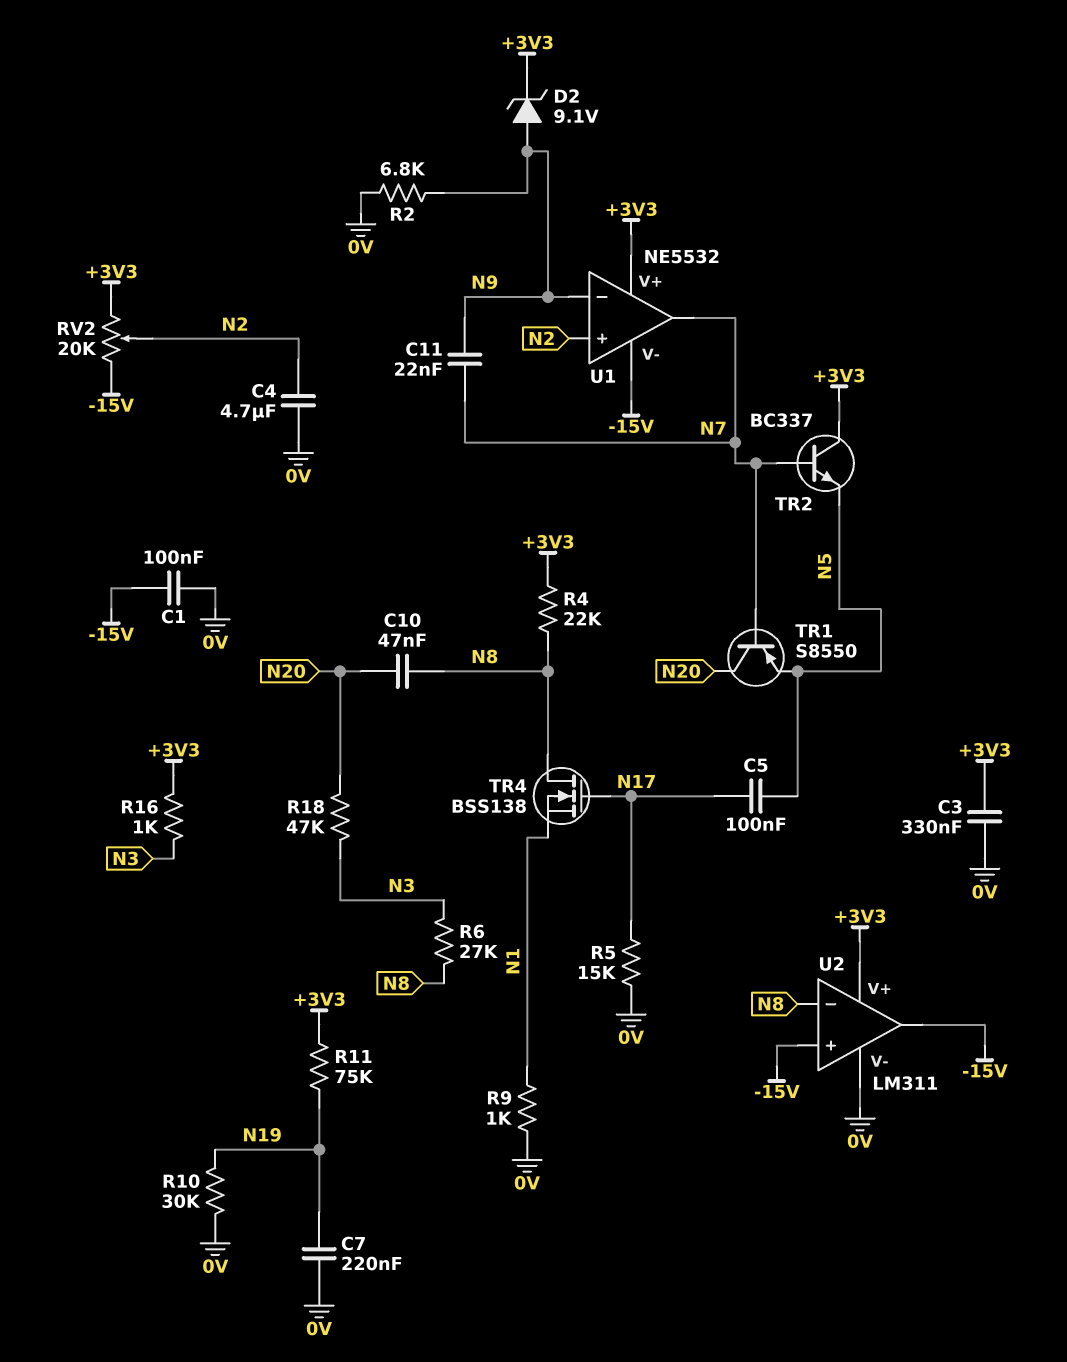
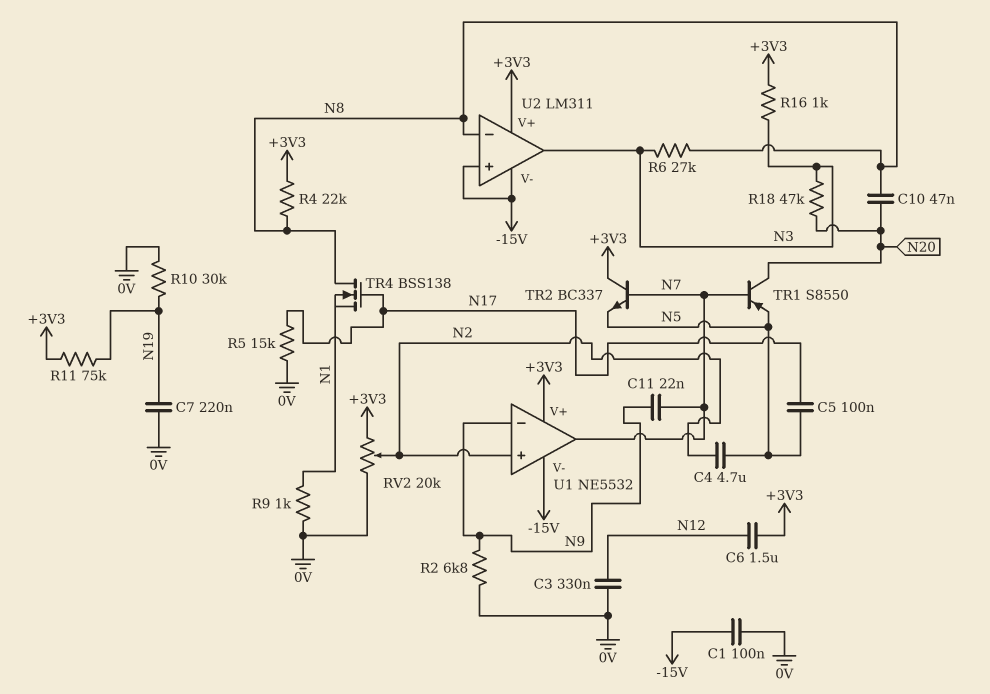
C3: 330nF (+3V3, 0V) -> 330nF (0V, N12)
C4: 4.7uF (0V, N2) -> 4.7uF (N2, N5)
C6: none -> 1.5uF (+3V3, N12)
D2: zener 9.1V (A N9, K +3V3) -> none
RV2: 20k (+3V3, -15V, wiper N2) -> 20k (+3V3, 0V, wiper N2)
U2 pin V-: 0V -> -15V
U2 pin out: -15V -> N3

